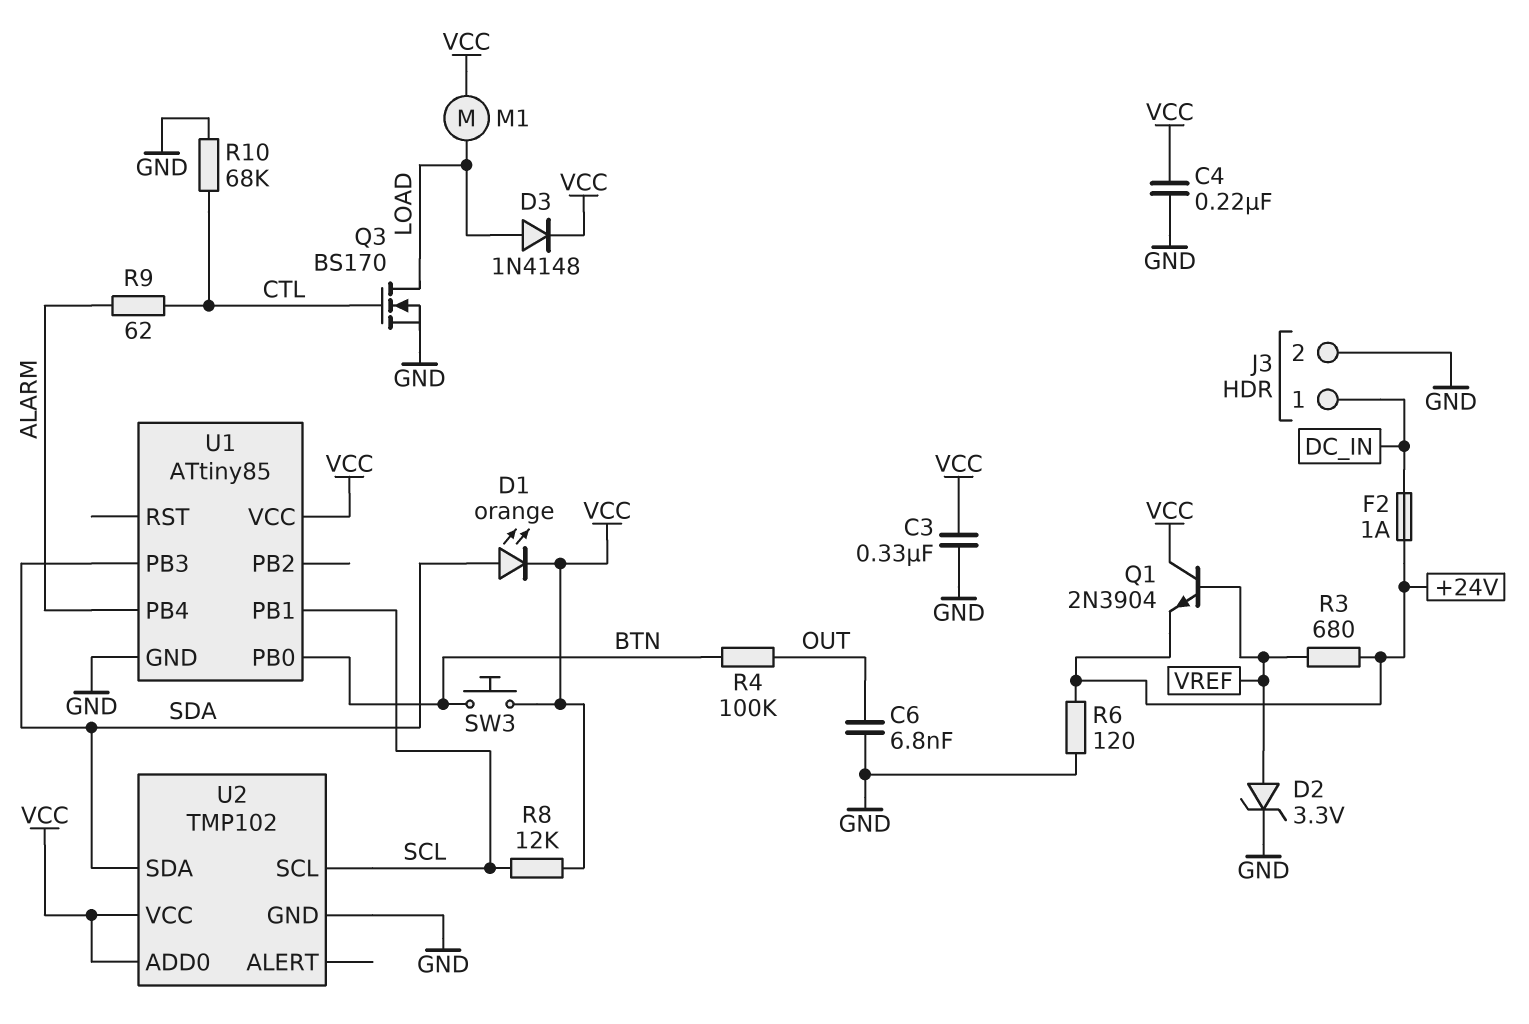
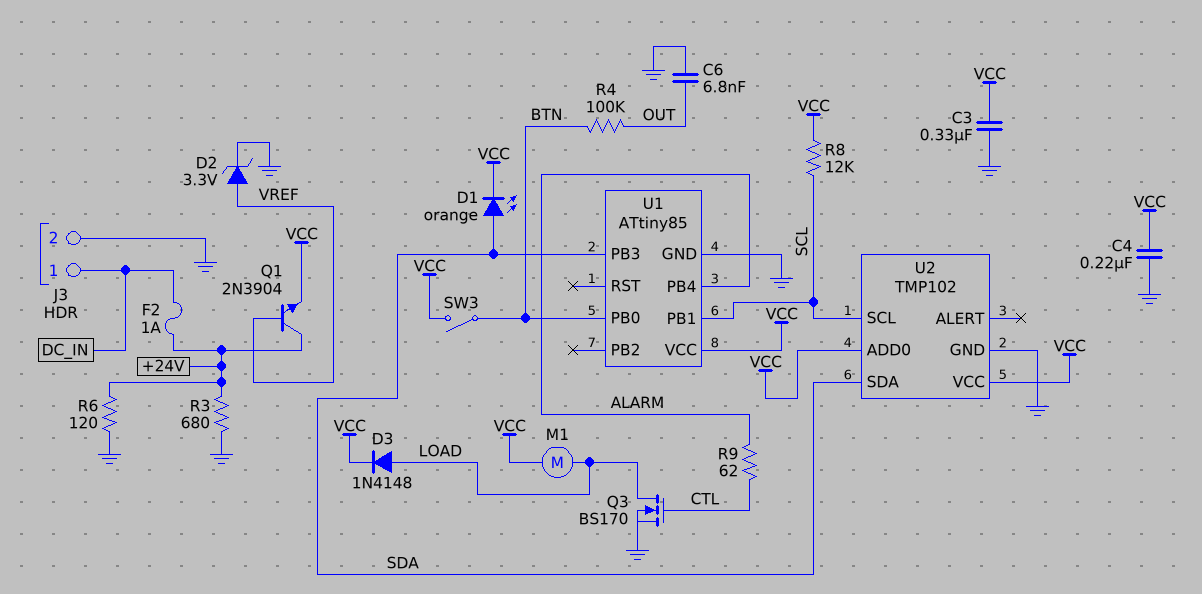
Q1: NPN 2N3904 (B VREF, C VCC, E +24V) -> NPN 2N3904 (B VREF, C +24V, E VCC)
R3: 680 (+24V, VREF) -> 680 (+24V, GND)
R10: 68k (CTL, GND) -> none
SW3: button (BTN, VCC) -> switch (BTN, VCC)

